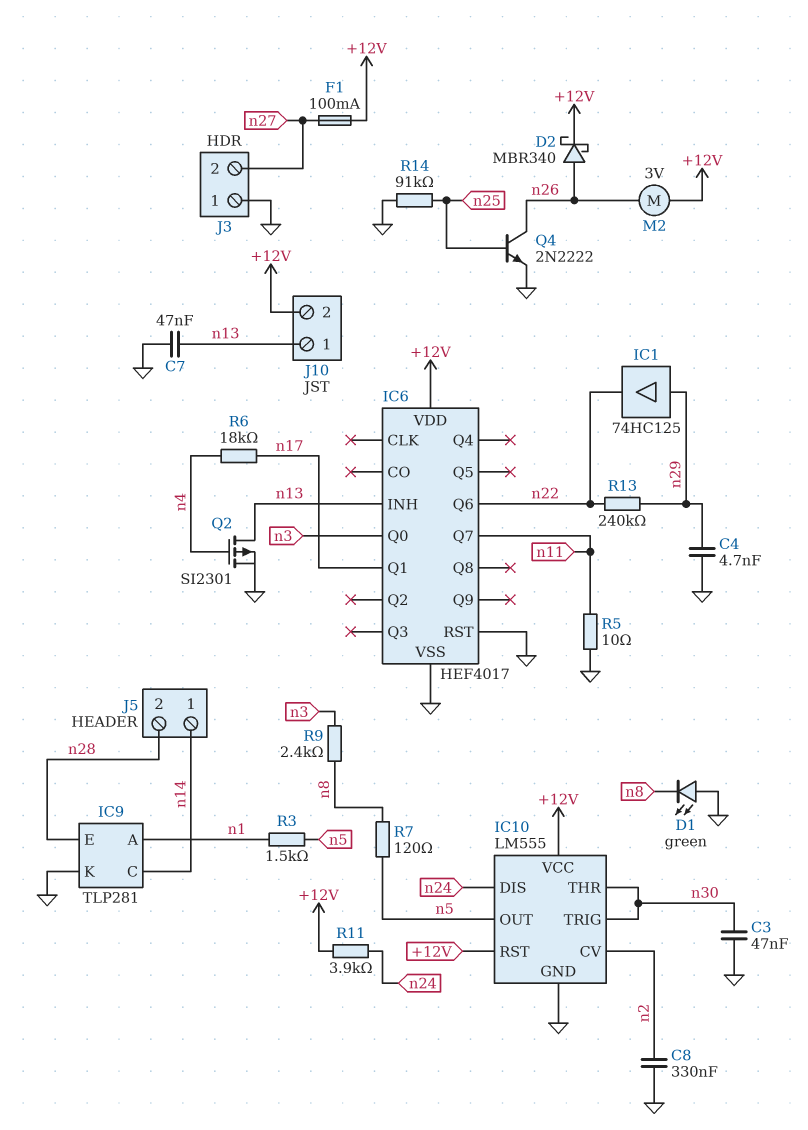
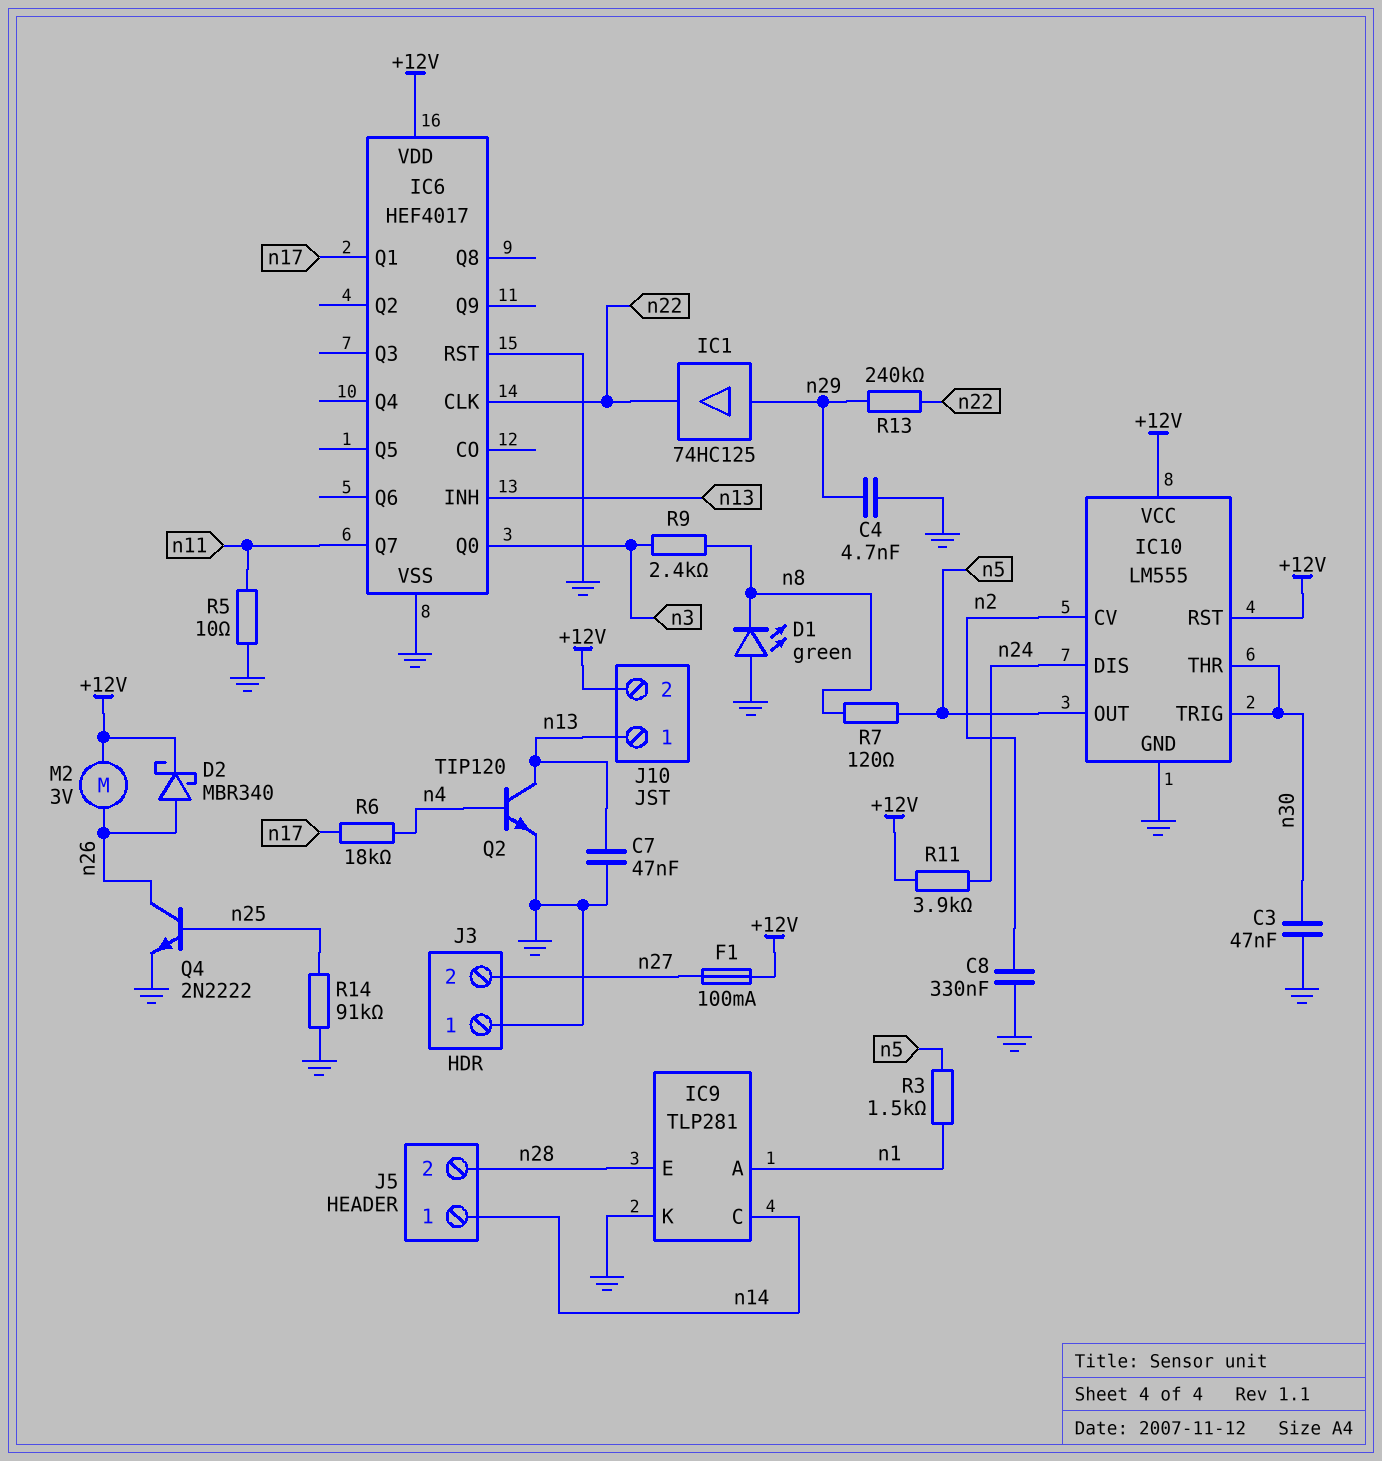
IC6 pin CLK: none -> n22
IC6 pin Q6: n22 -> none
Q2: PMOS SI2301 (G n4, D n13, S GND) -> NPN TIP120 (B n4, C n13, E GND)

